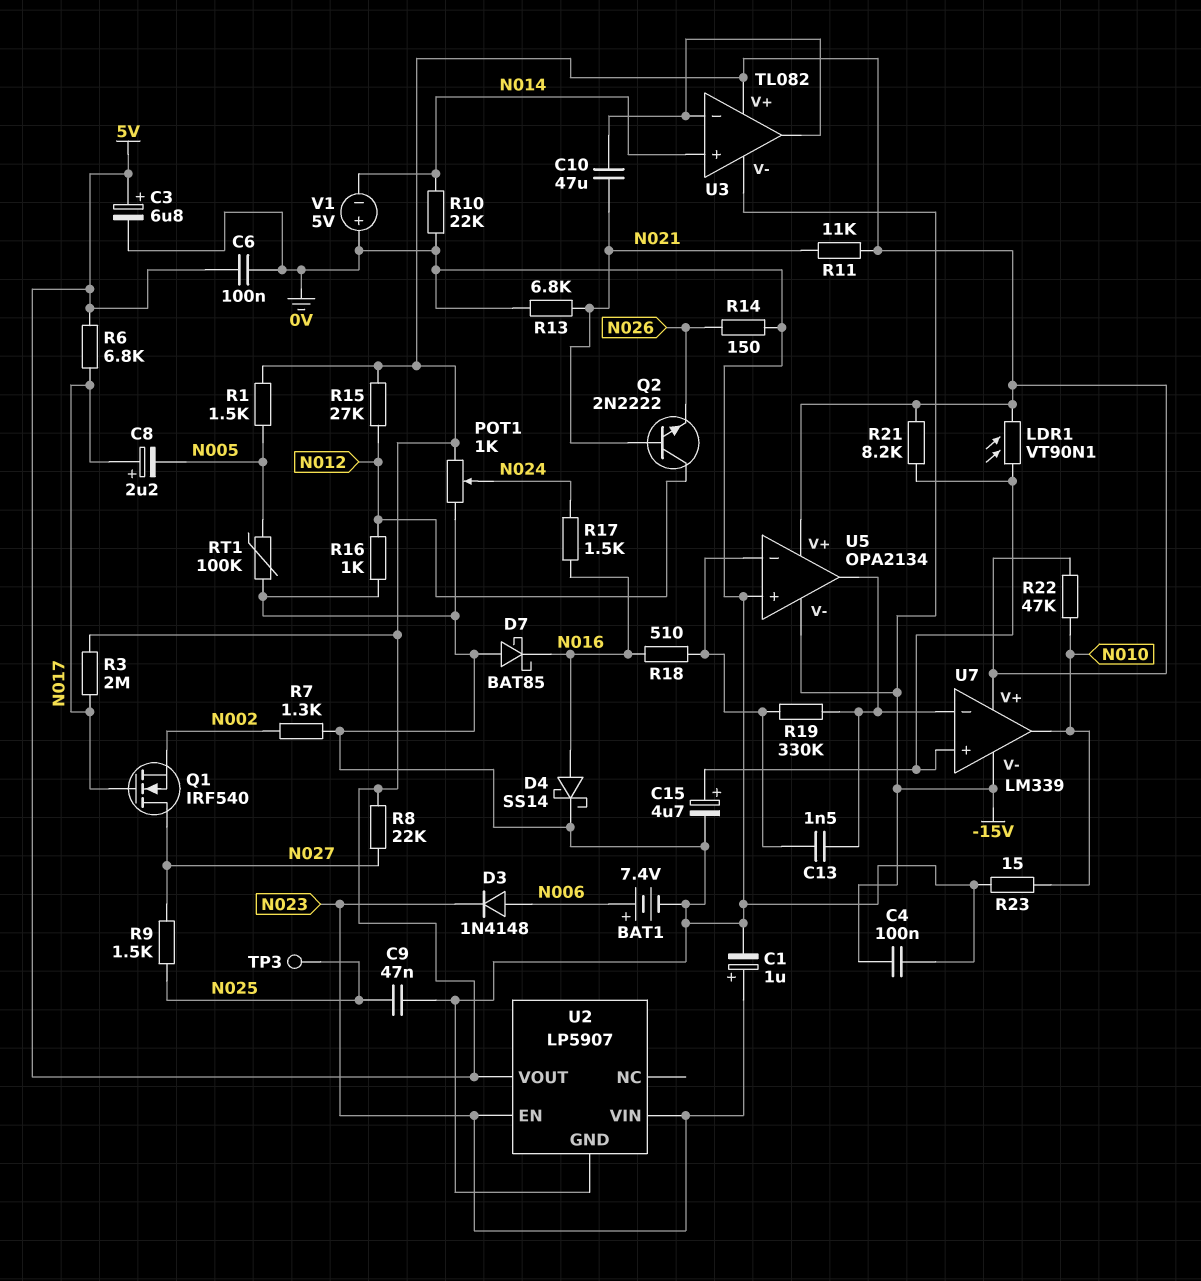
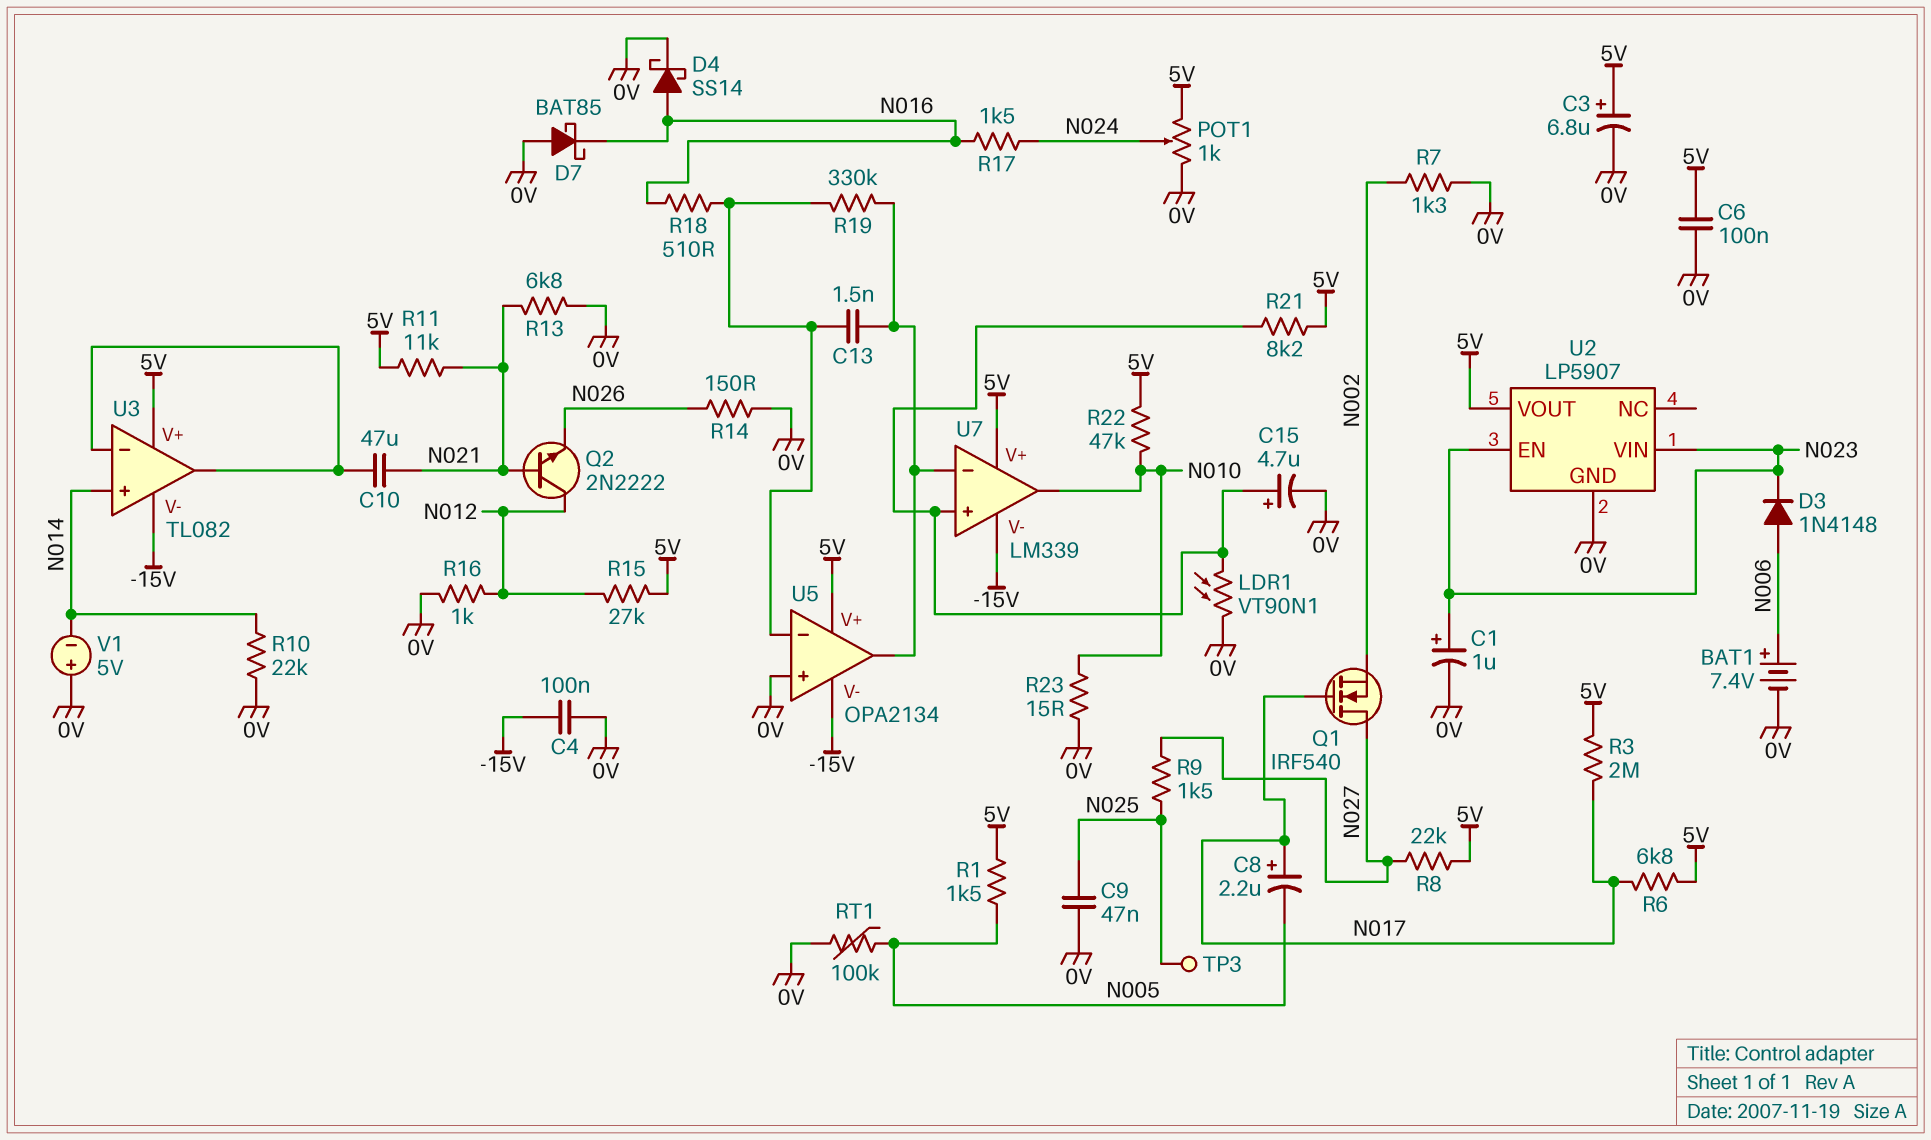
LDR1: VT90N1 (5V, U7/in+) -> VT90N1 (0V, U7/in+)

